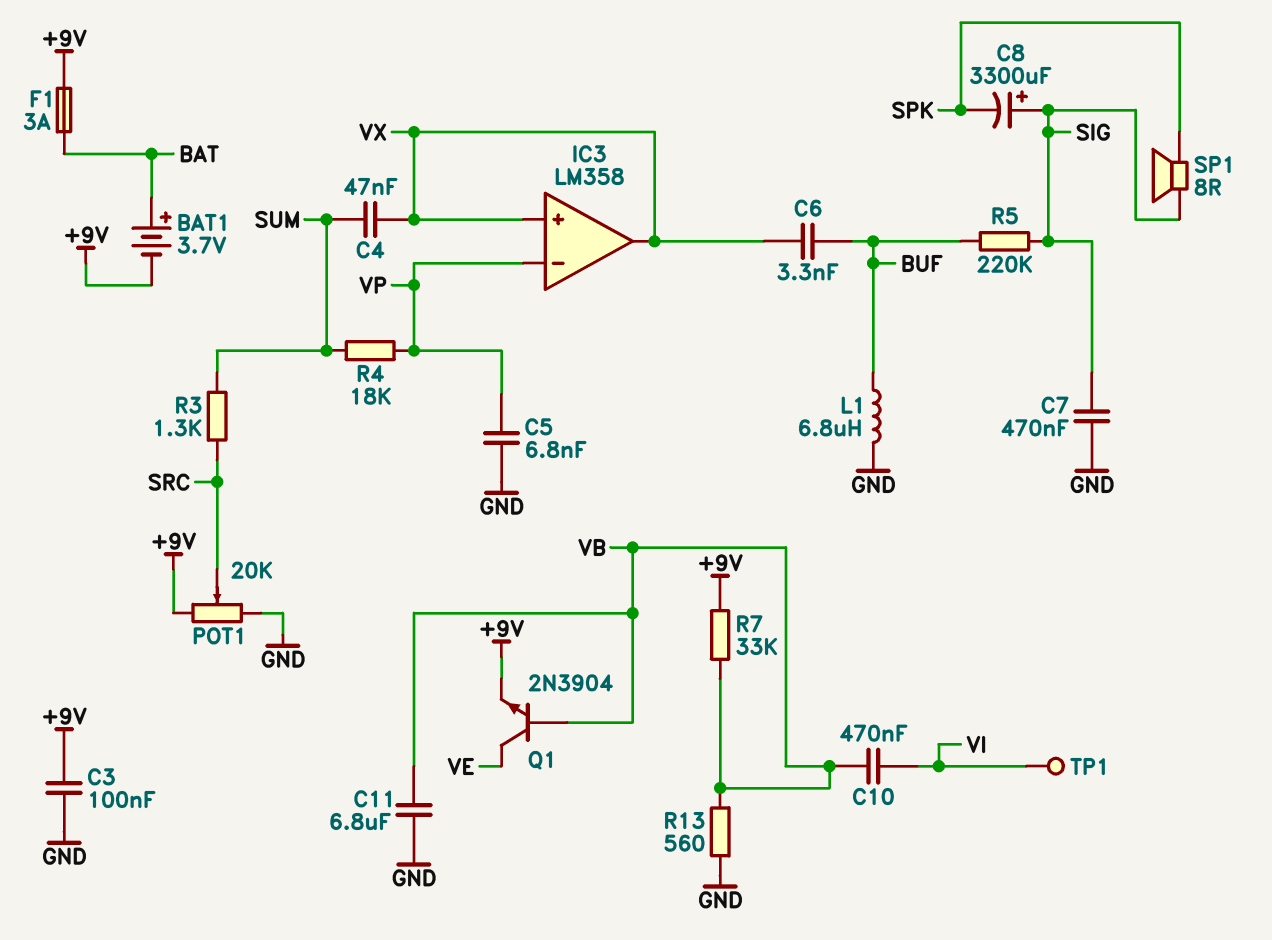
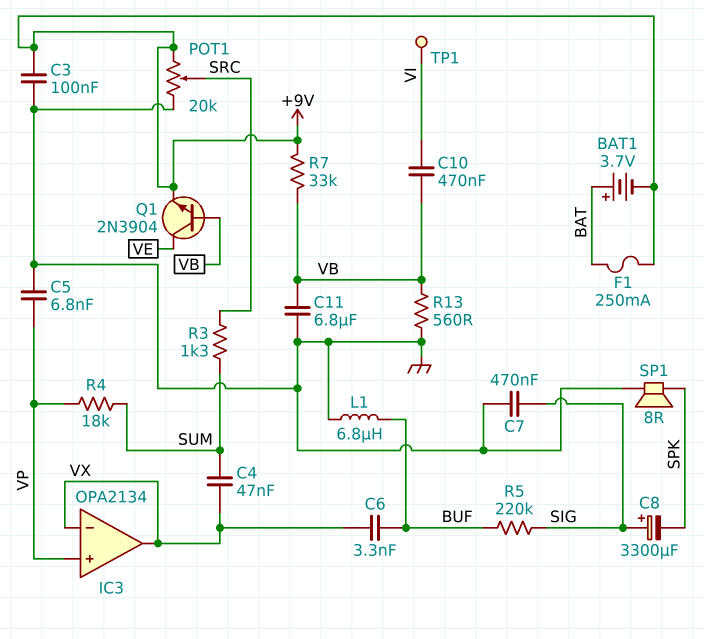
F1: 3A (+9V, BAT) -> 250mA (+9V, BAT)
IC3: LM358 -> OPA2134
IC3 pin in+: VX -> VP
IC3 pin in-: VP -> VX
SP1: speaker 8R (SIG, SPK) -> speaker 8R (GND, SPK)

